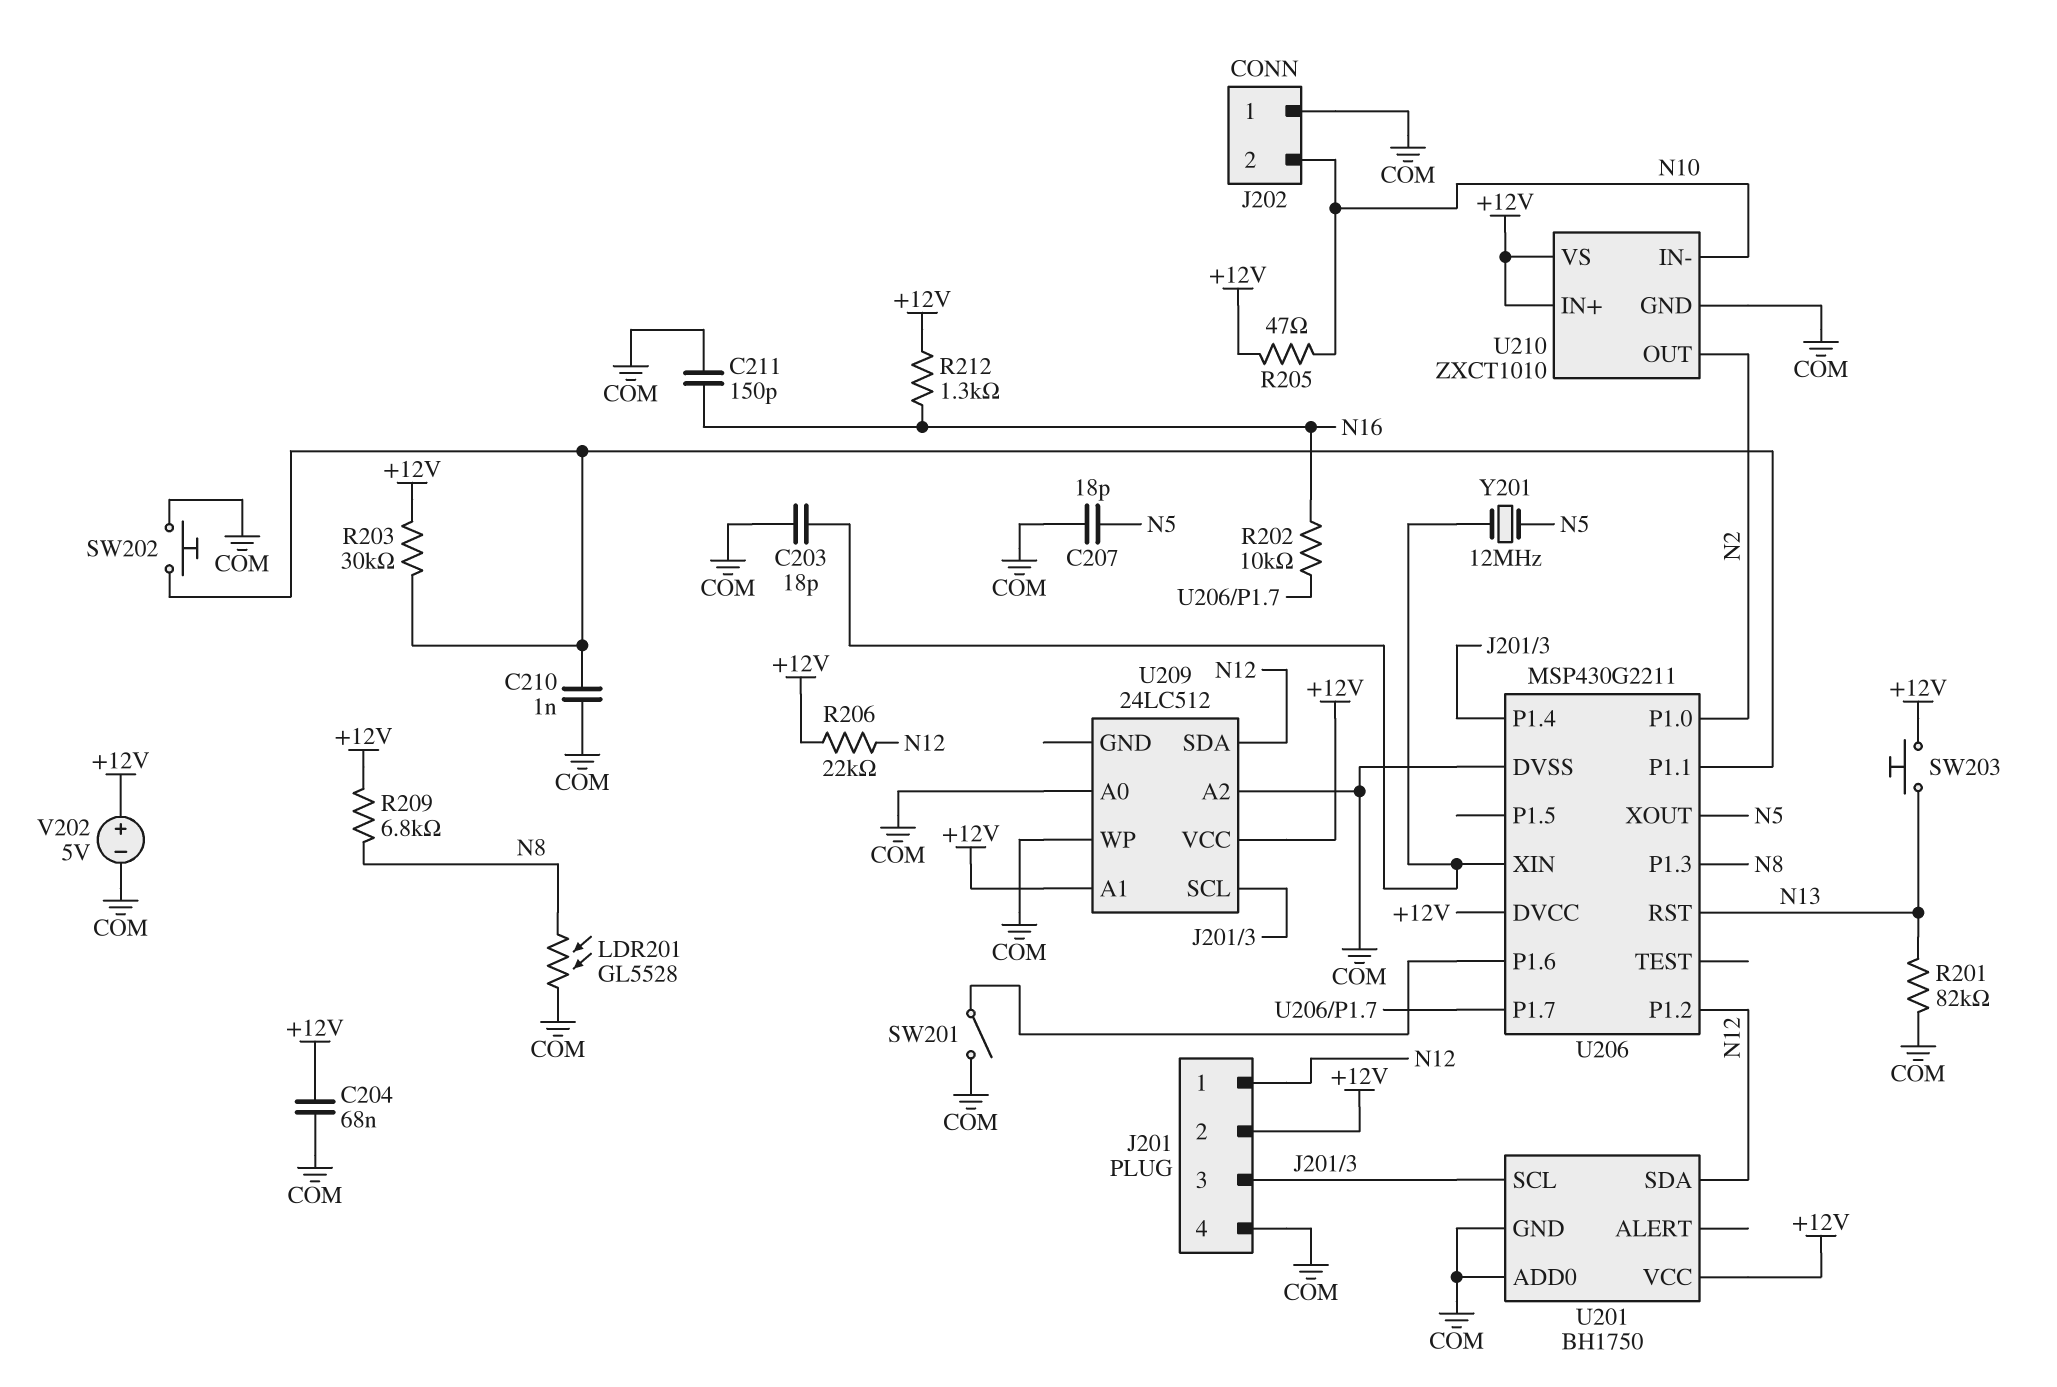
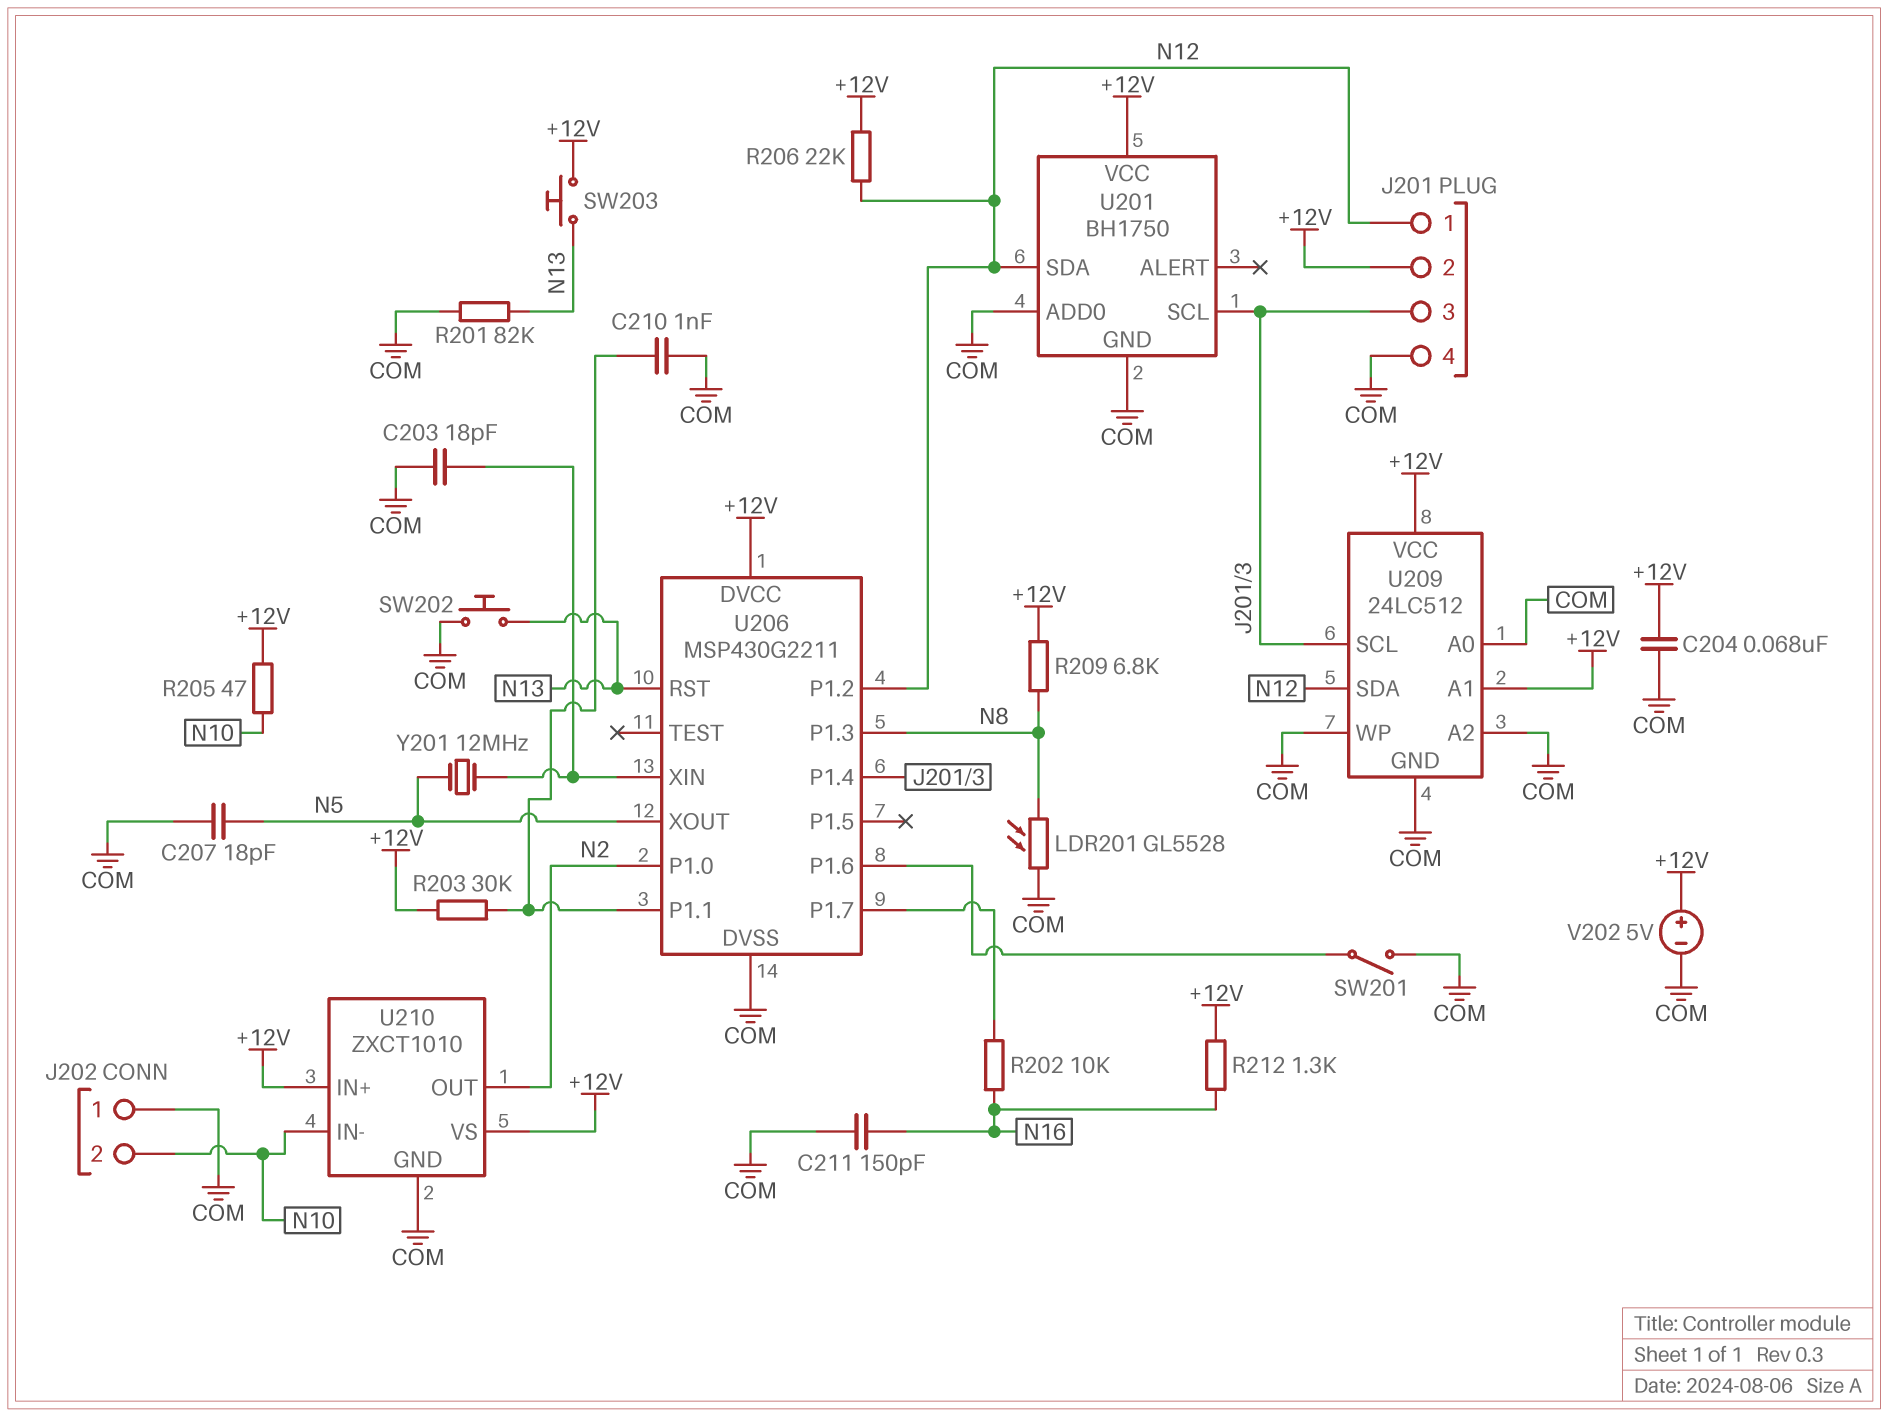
SW202: button (COM, U206/P1.1) -> button (COM, N13)
U209 pin GND: none -> COM

